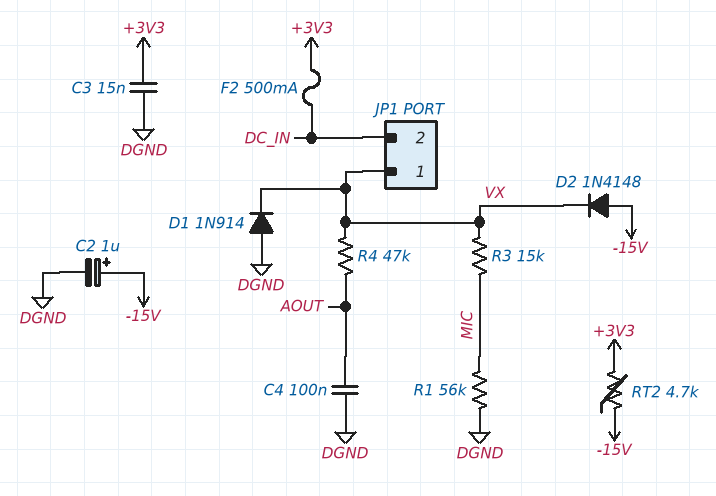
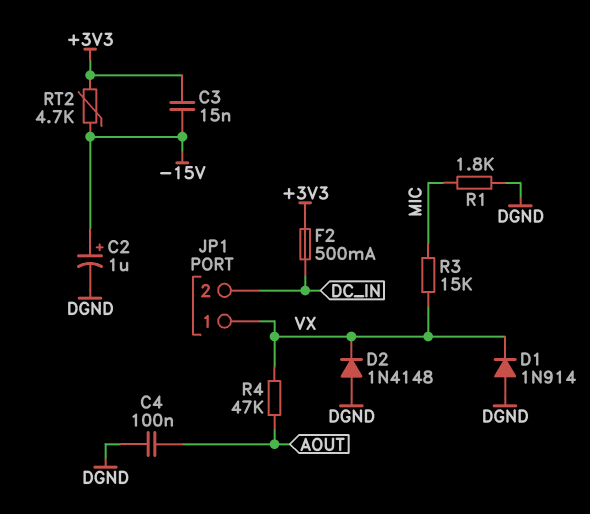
C3: 15nF (+3V3, DGND) -> 15nF (+3V3, -15V)
D2: diode 1N4148 (A -15V, K VX) -> diode 1N4148 (A DGND, K VX)
R1: 56k (DGND, MIC) -> 1.8k (DGND, MIC)

